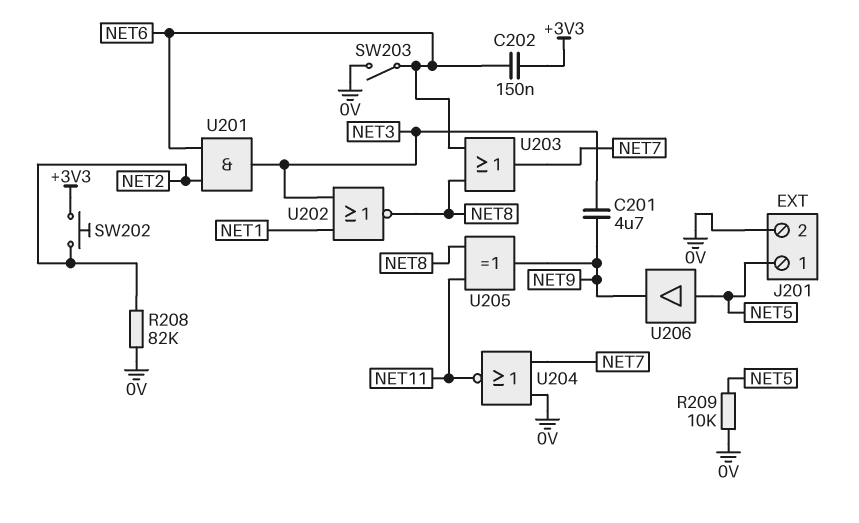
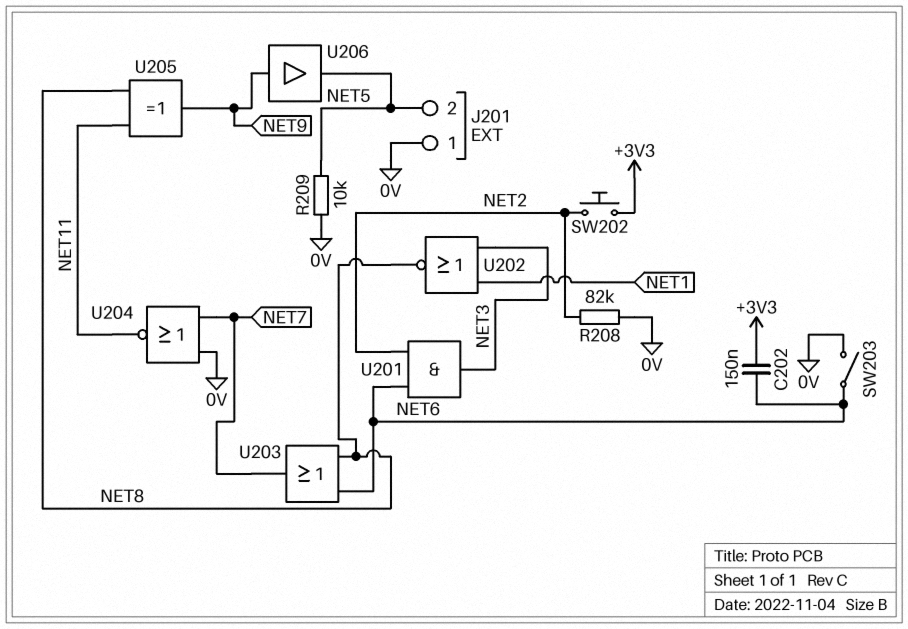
C201: 4.7uF (NET3, NET9) -> none
J201 pin 1: NET5 -> 0V
J201 pin 2: 0V -> NET5
U206: buffer (in NET5, out NET9) -> buffer (in NET9, out NET5)

